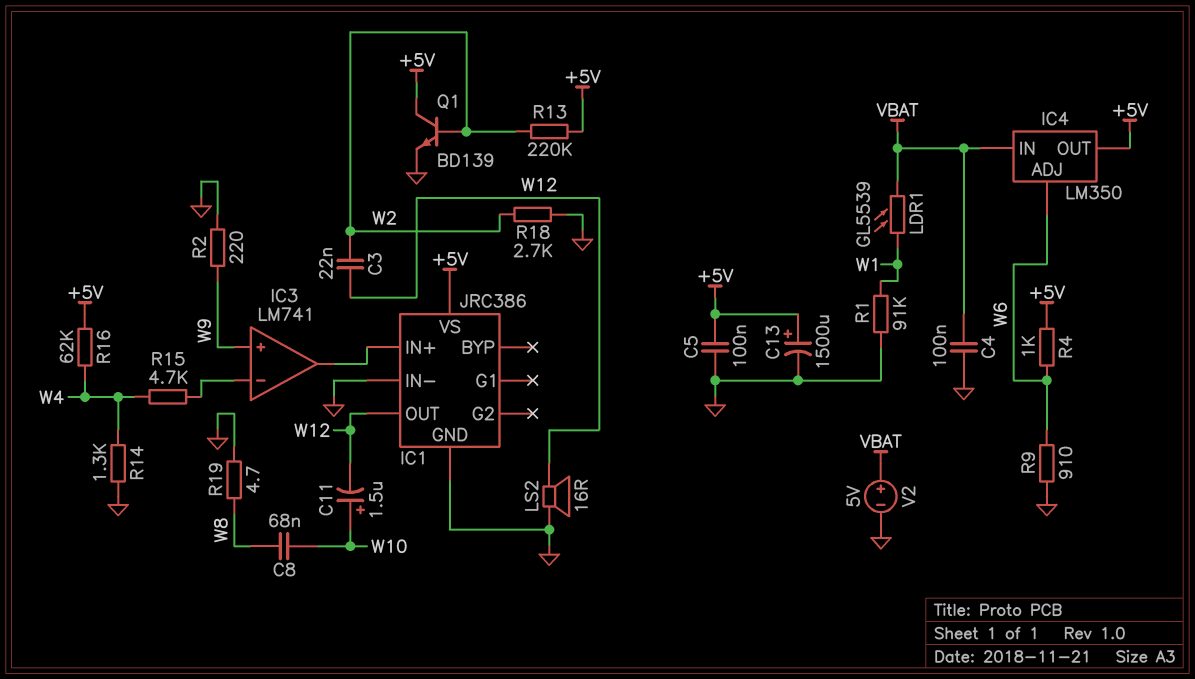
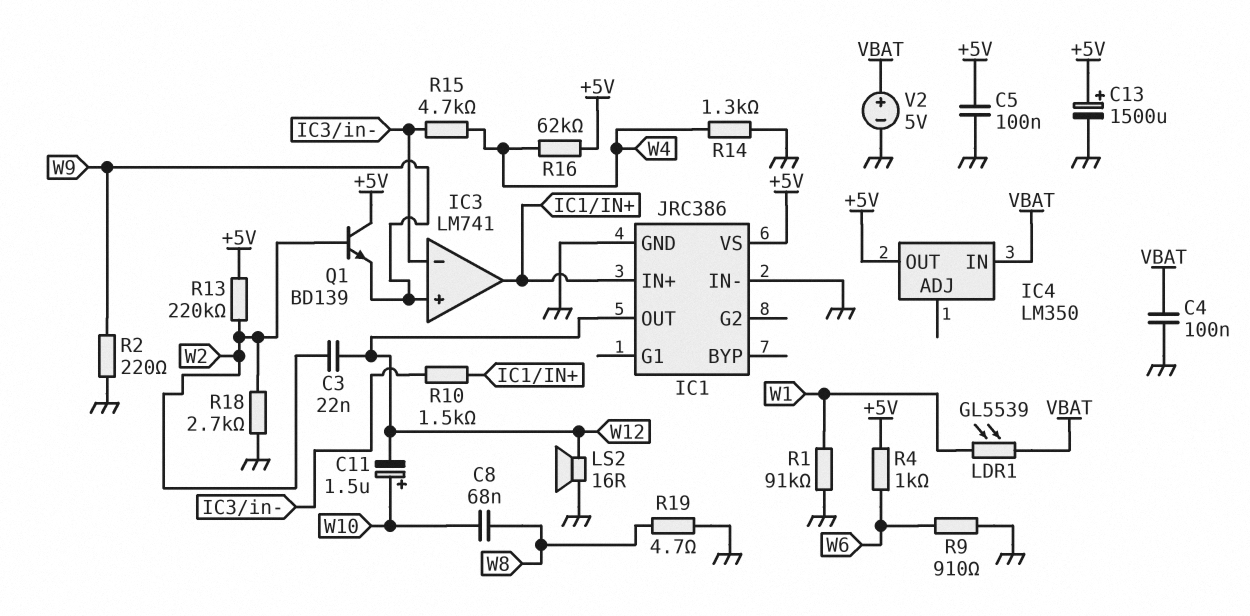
IC4 pin ADJ: W6 -> none
Q1: NPN BD139 (B W2, C +5V, E GND) -> NPN BD139 (B W2, C +5V, E W9)
R10: none -> 1.5k (IC1/IN+, IC3/in-)

